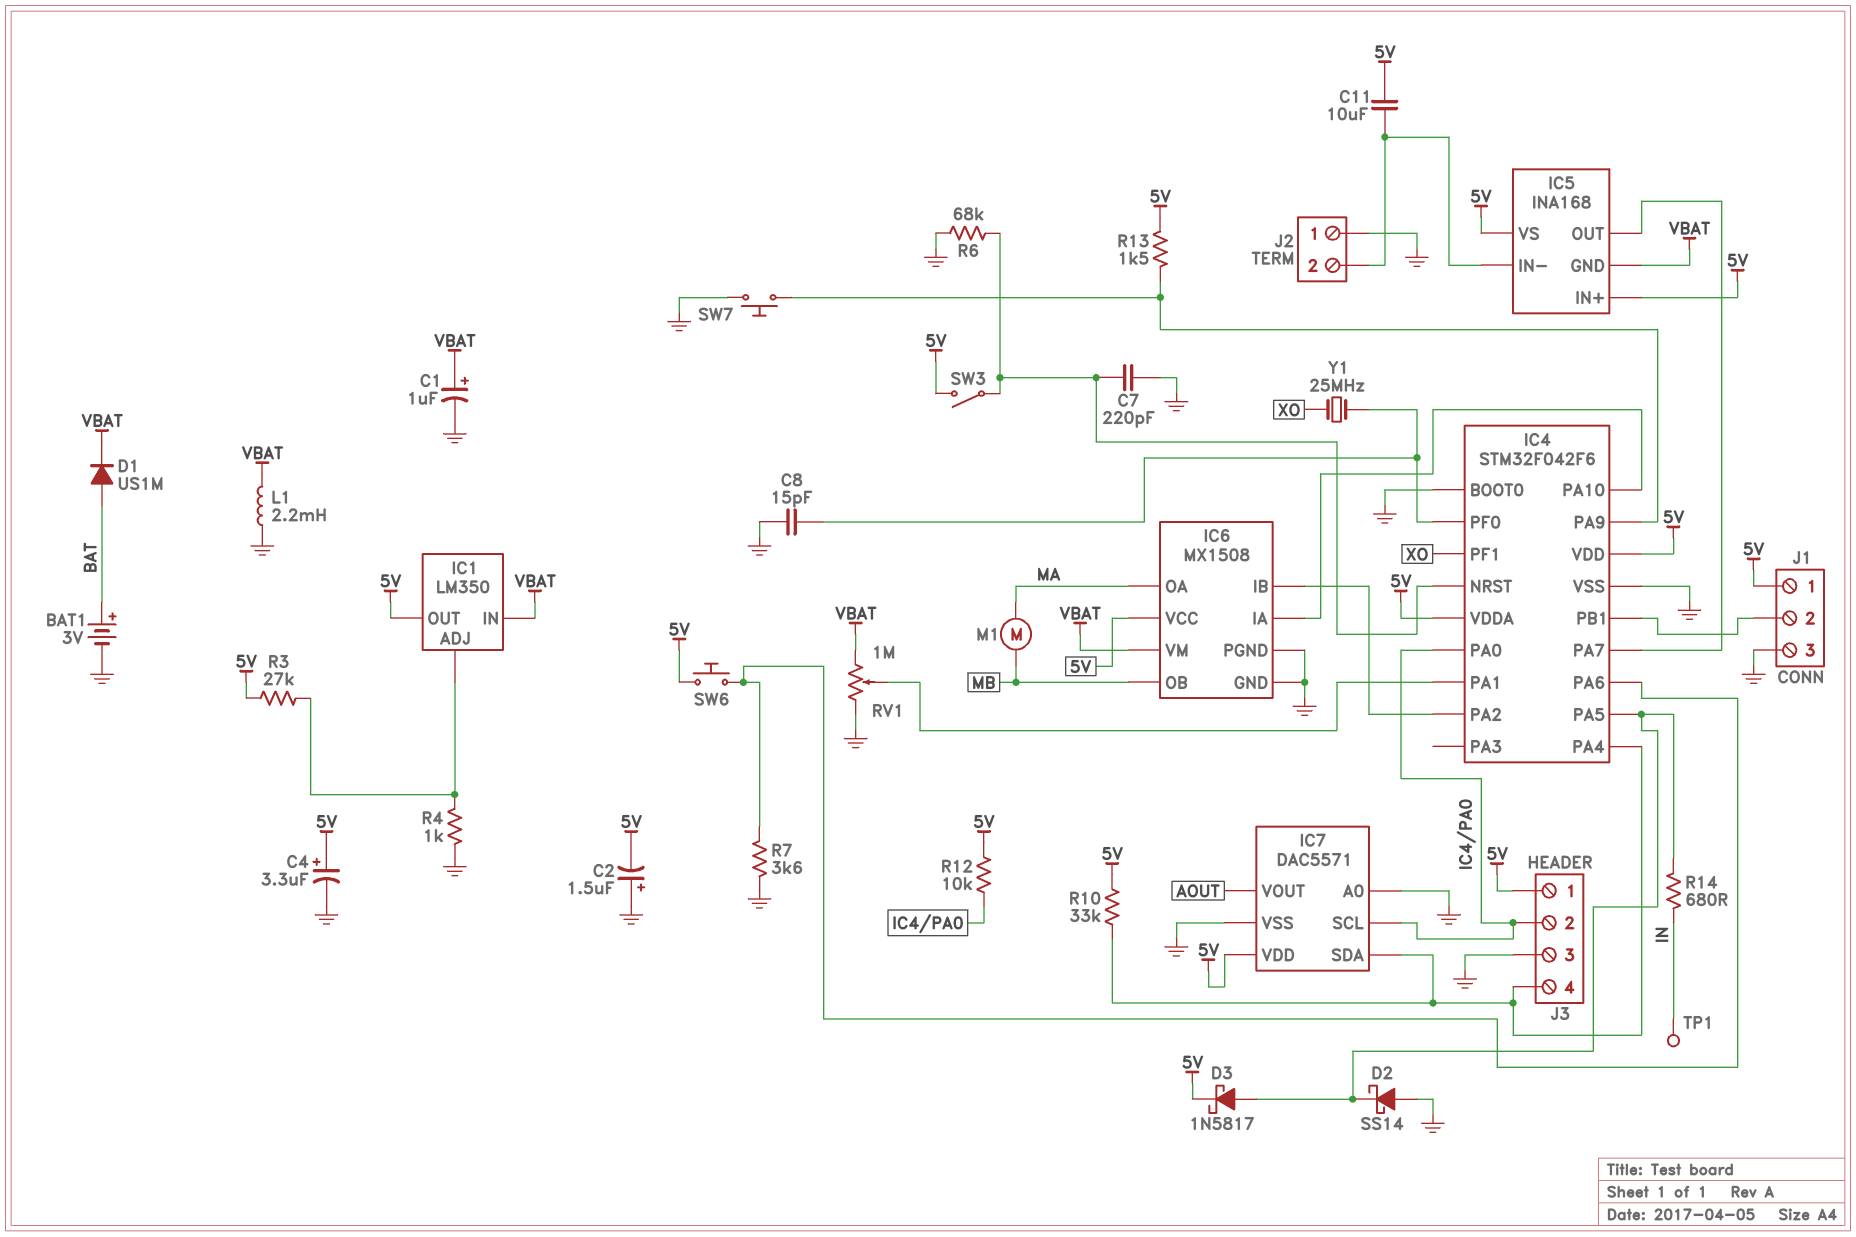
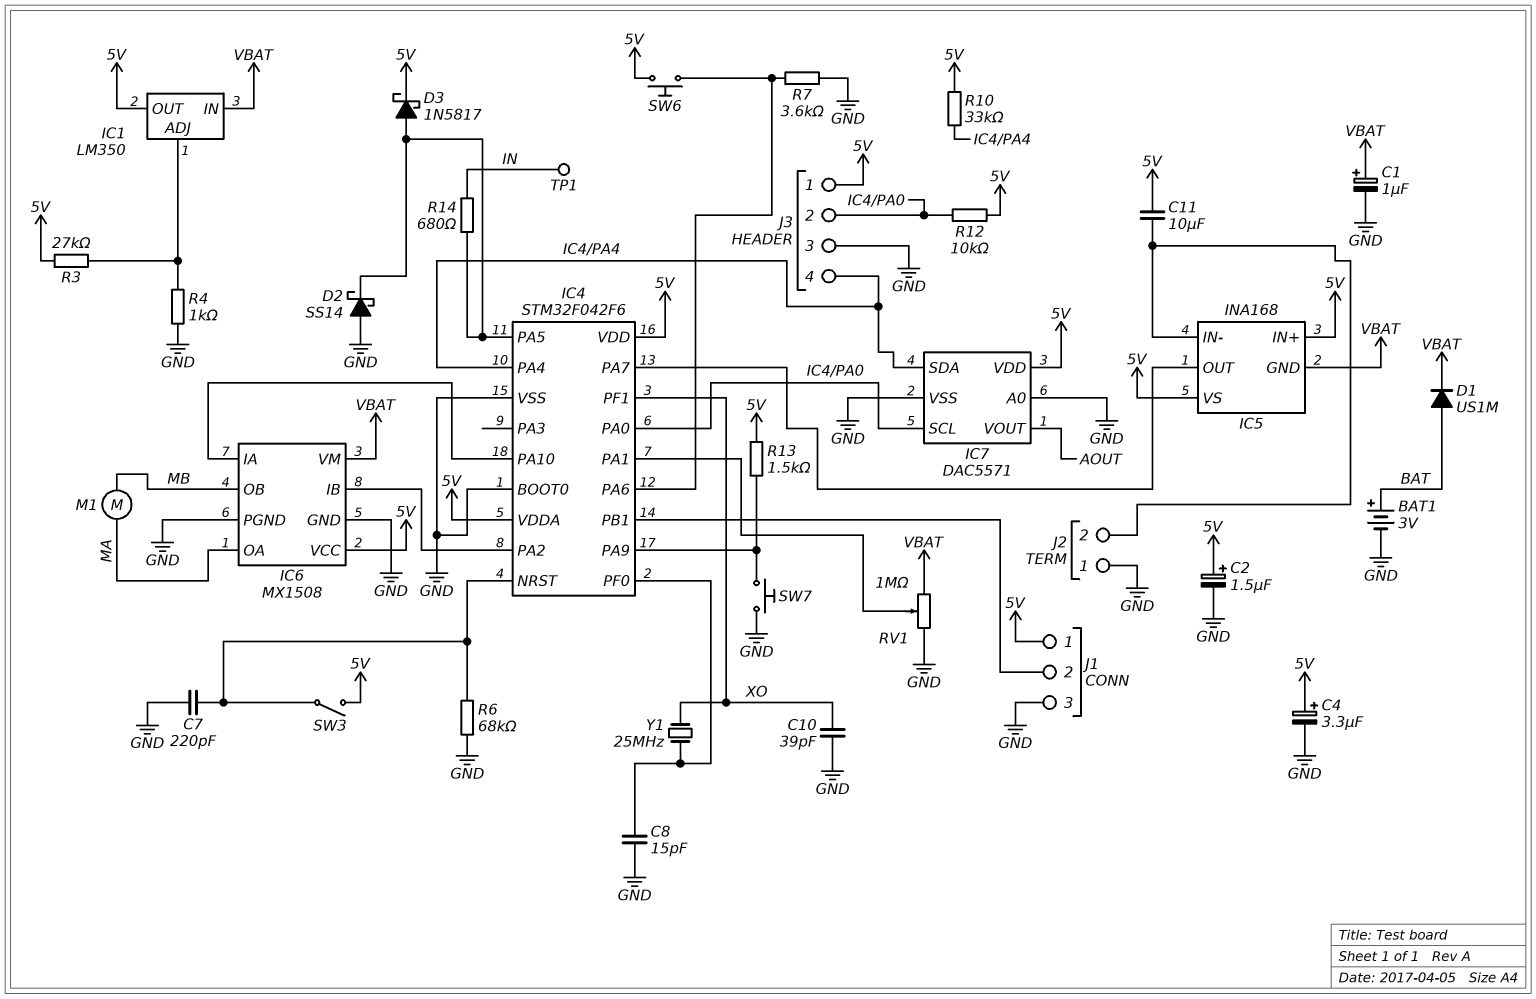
C2: 1.5uF (plus GND, minus 5V) -> 1.5uF (plus 5V, minus GND)
C10: none -> 39pF (GND, XO)
L1: 2.2mH (GND, VBAT) -> none

